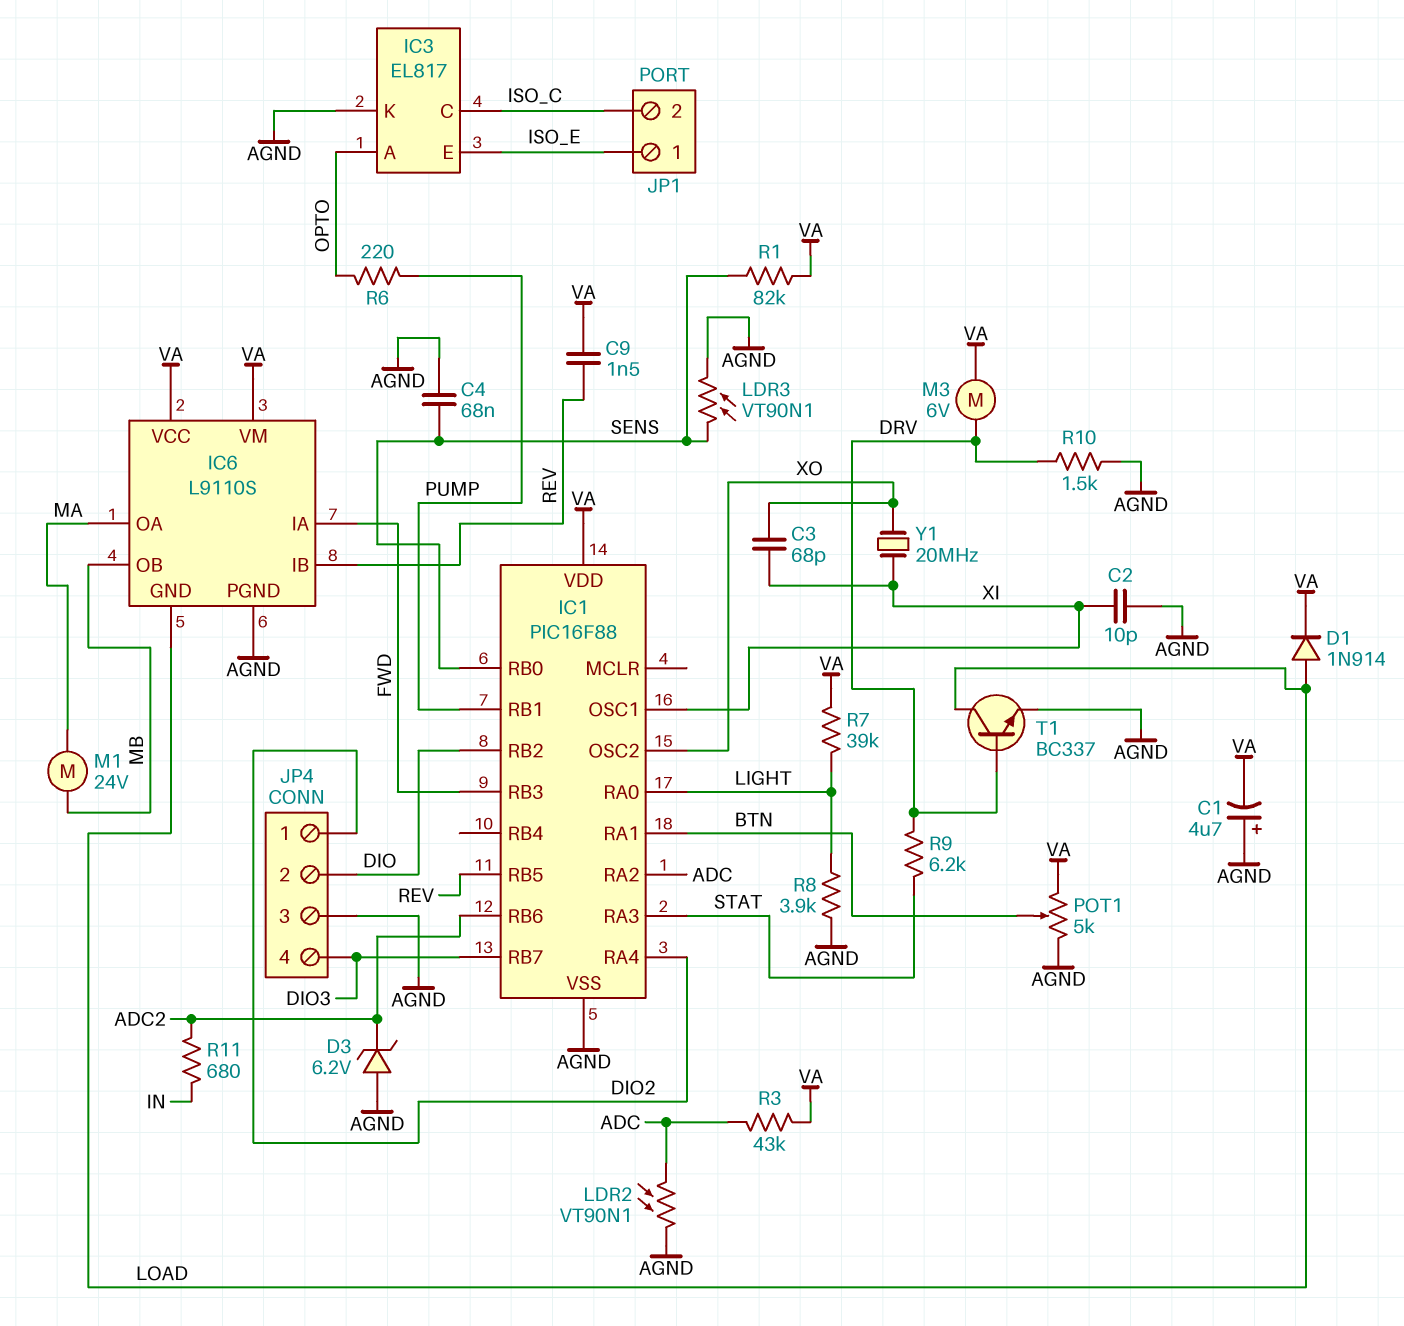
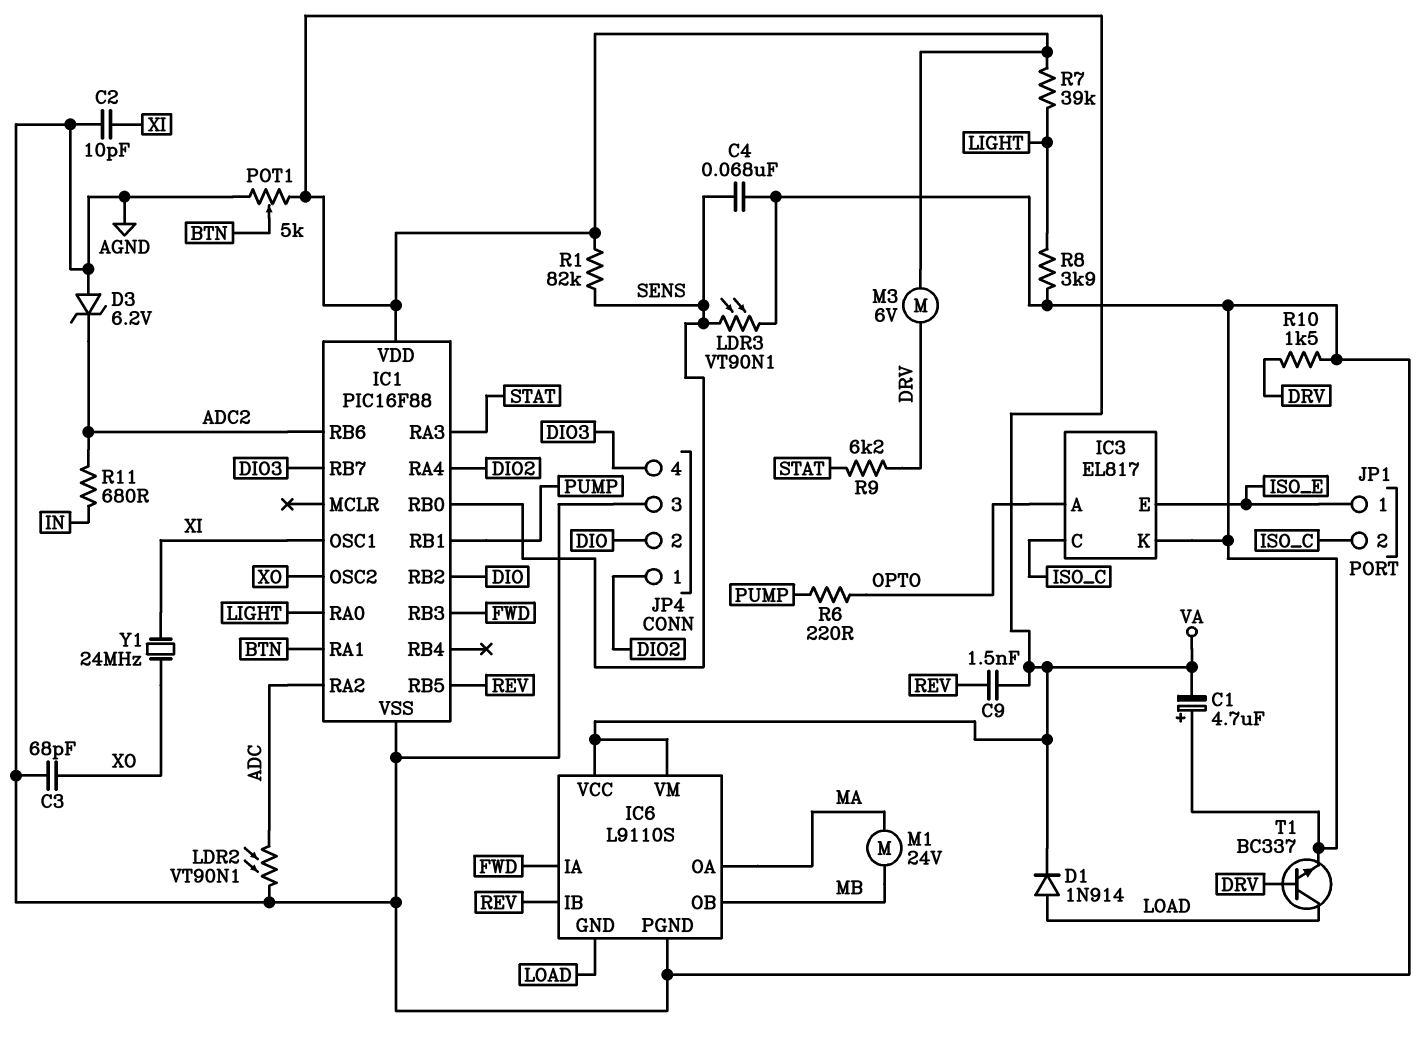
C3: 68pF (XI, XO) -> 68pF (AGND, XO)
R3: 43k (ADC, VA) -> none
Y1: 20MHz (XI, XO) -> 24MHz (XI, XO)

